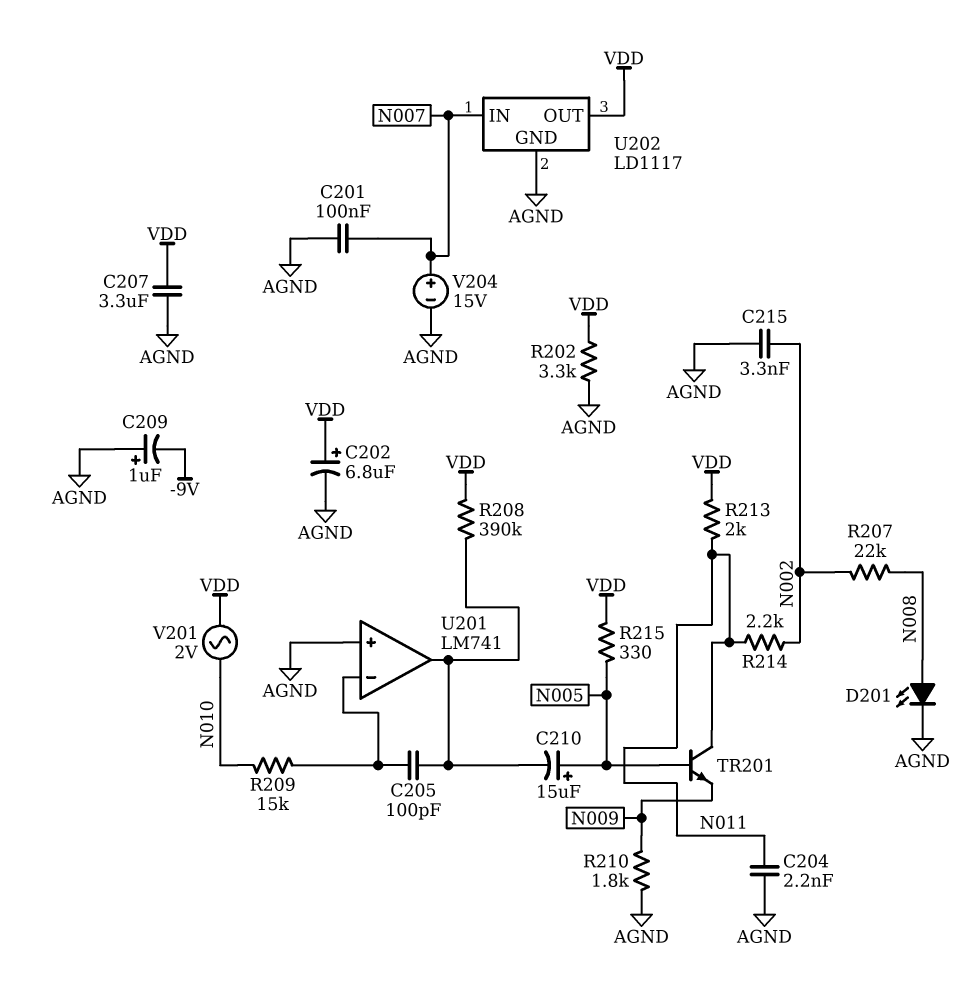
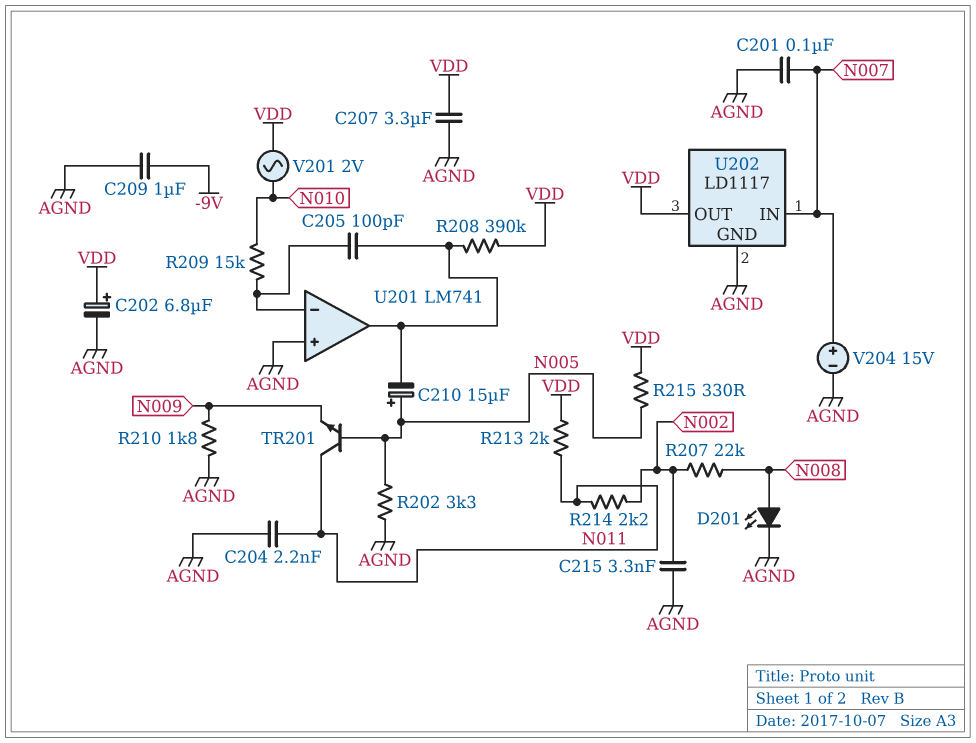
C209: 1uF (plus AGND, minus -9V) -> 1uF (-9V, AGND)
R202: 3.3k (AGND, VDD) -> 3.3k (AGND, N005)

